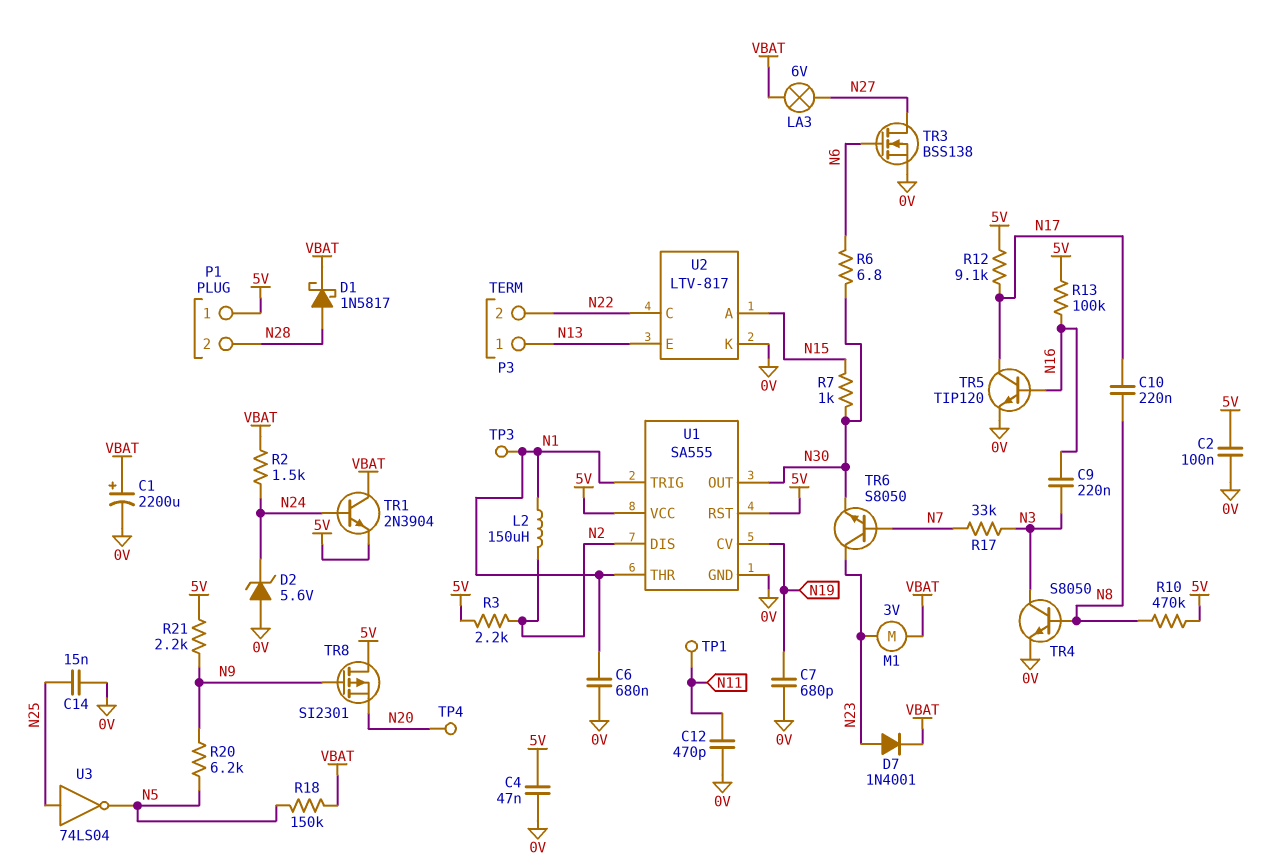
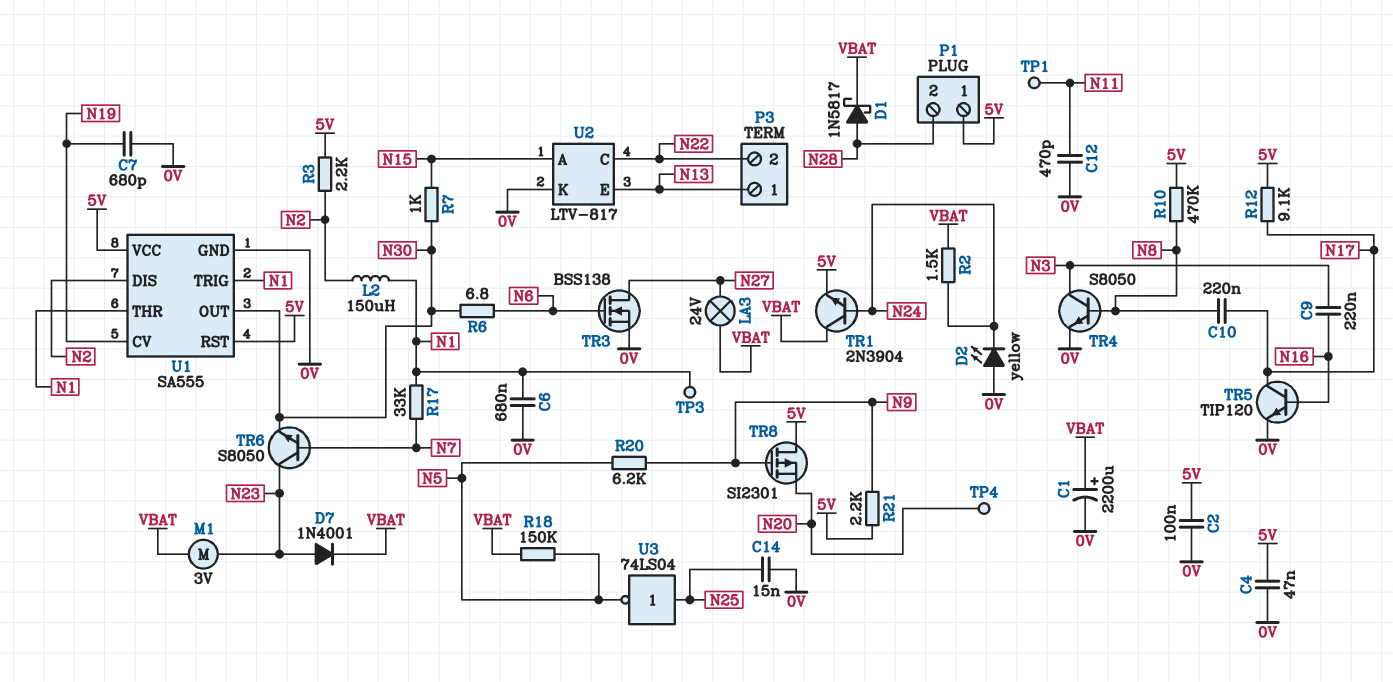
D2: zener 5.6V (A 0V, K N24) -> LED yellow (A 0V, K N24)
LA3: lamp 6V (N27, VBAT) -> lamp 24V (N27, VBAT)
R13: 100k (5V, N16) -> none
R17: 33k (N3, N7) -> 33k (N1, N7)

